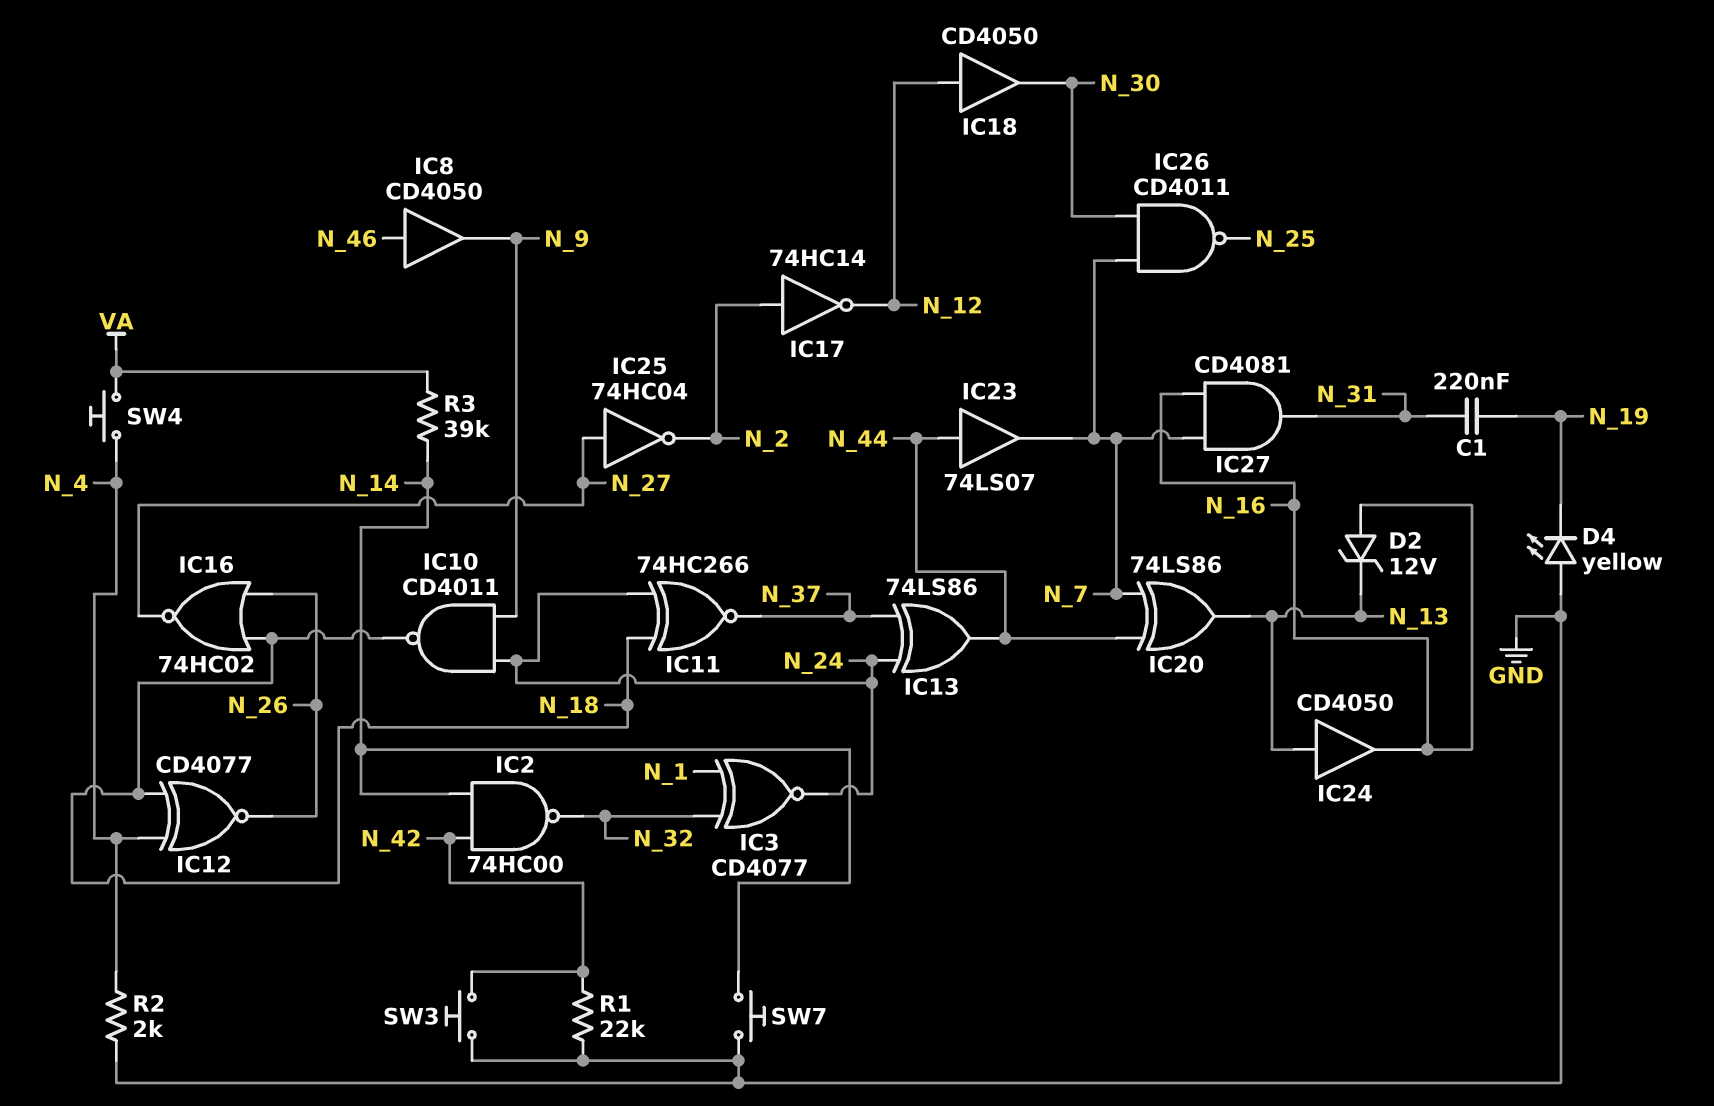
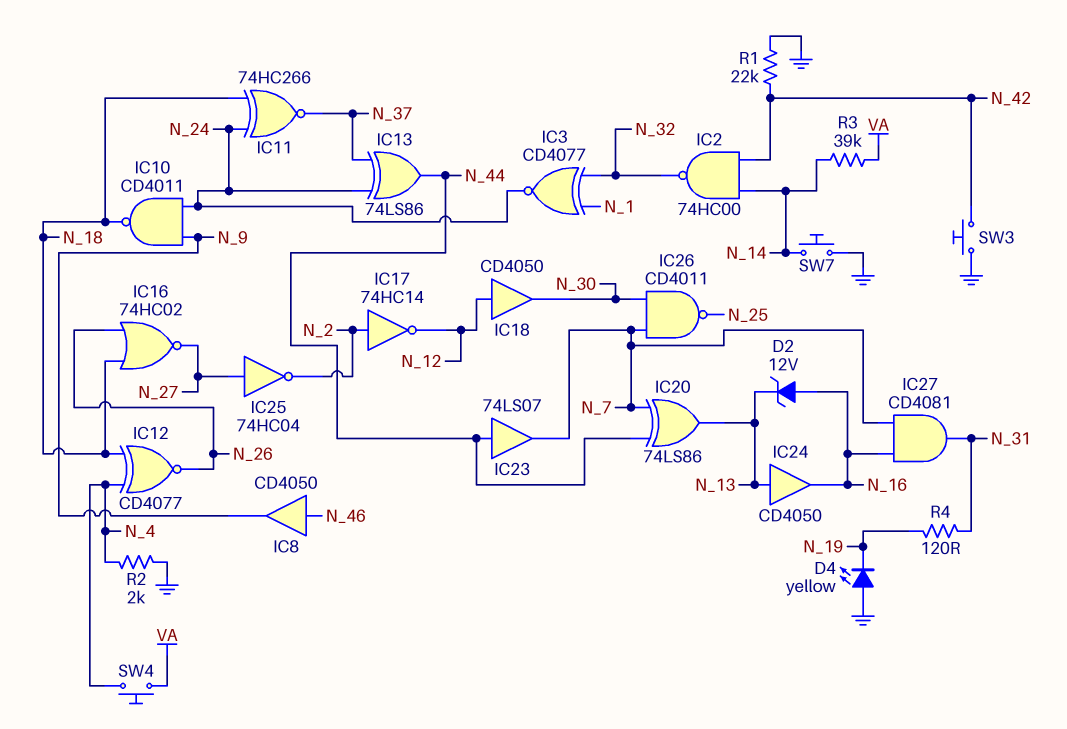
C1: 220nF (N_19, N_31) -> none
R4: none -> 120 (N_19, N_31)

